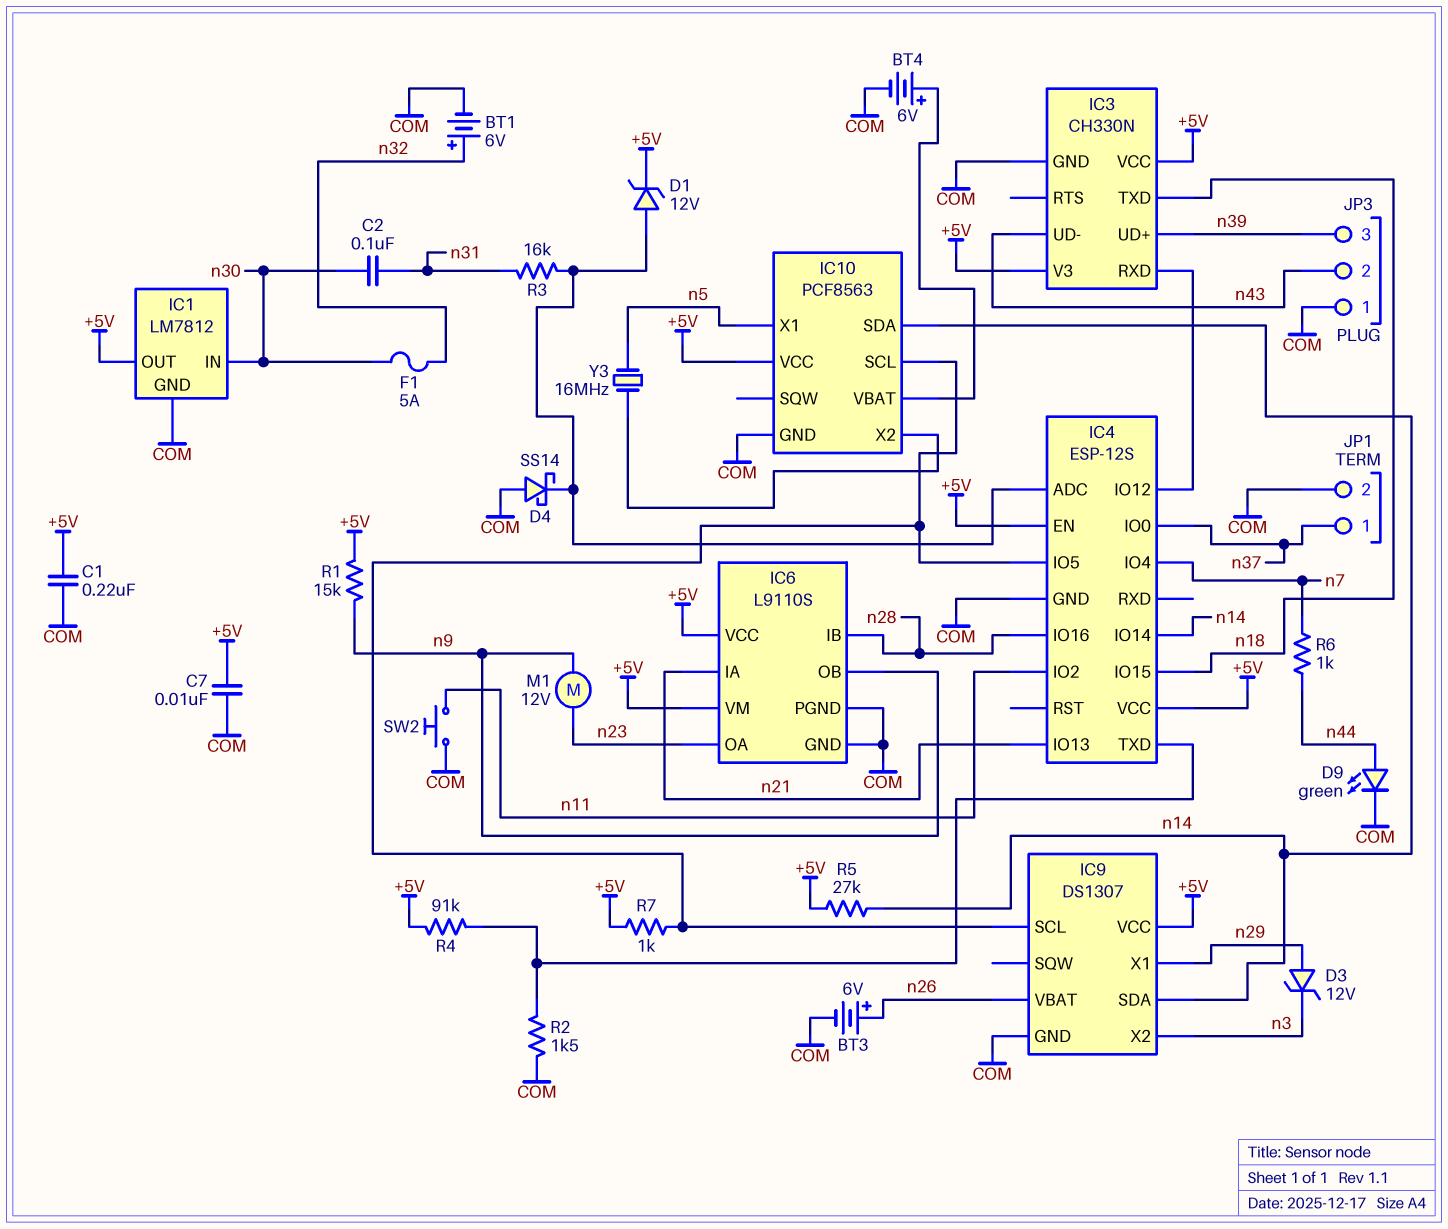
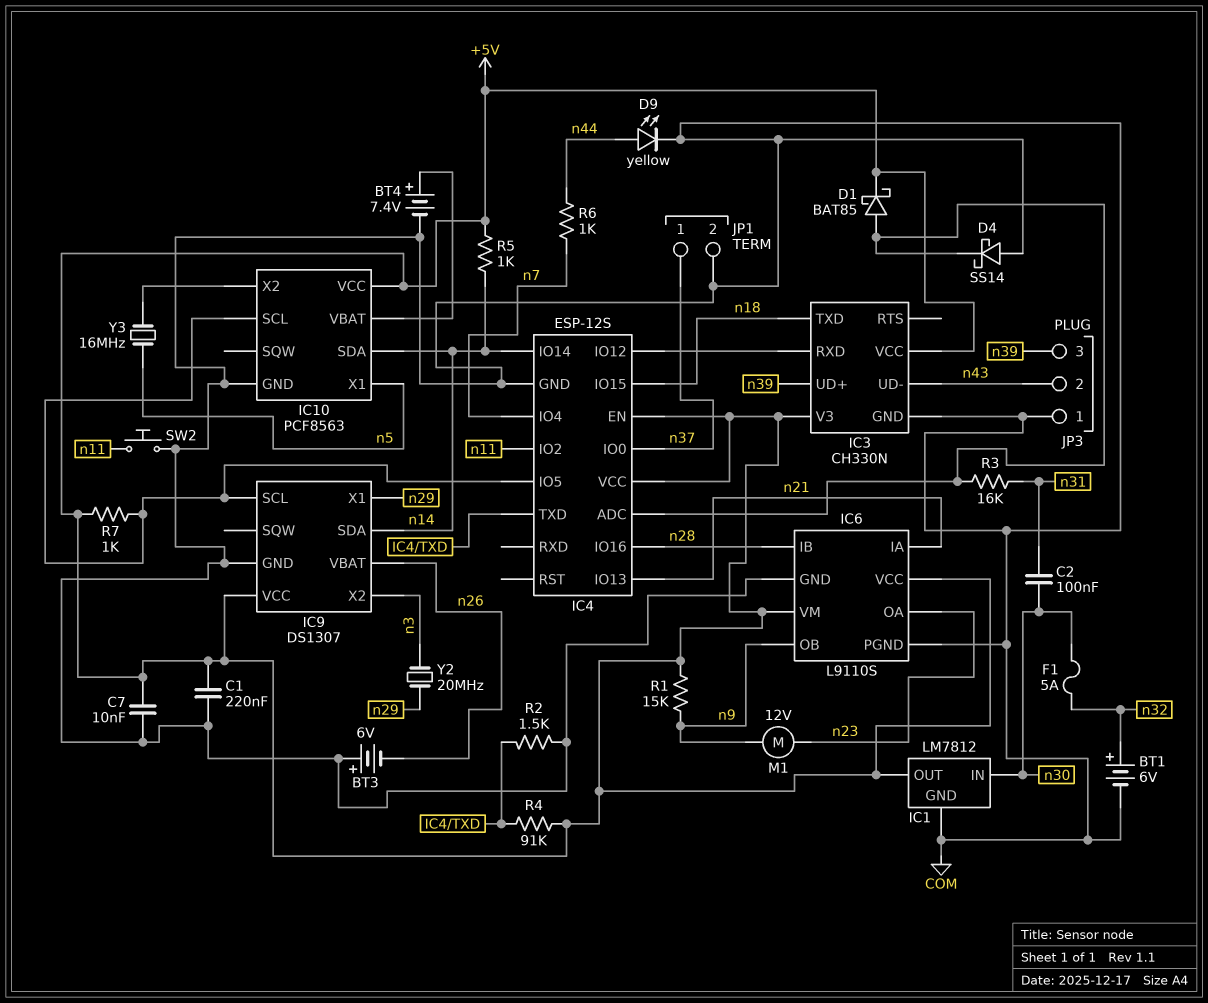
BT3: 6V (plus n26, minus COM) -> 6V (plus COM, minus n26)
BT4: 6V (plus IC10/VBAT, minus COM) -> 7.4V (plus IC10/VBAT, minus COM)
D1: zener 12V (A IC4/ADC, K +5V) -> schottky BAT85 (A IC4/ADC, K +5V)
D3: zener 12V (A n29, K n3) -> none
D9: LED green (A n44, K COM) -> LED yellow (A n44, K COM)
R5: 27k (+5V, n14) -> 1k (+5V, n14)
Y2: none -> 20MHz (n3, n29)

